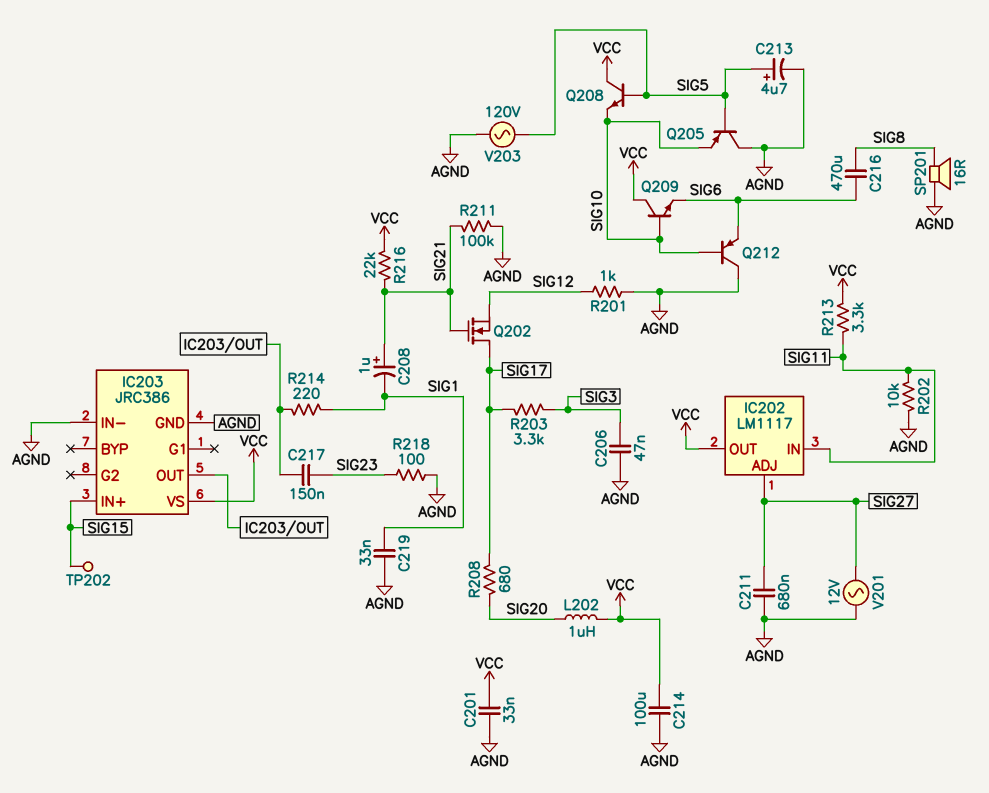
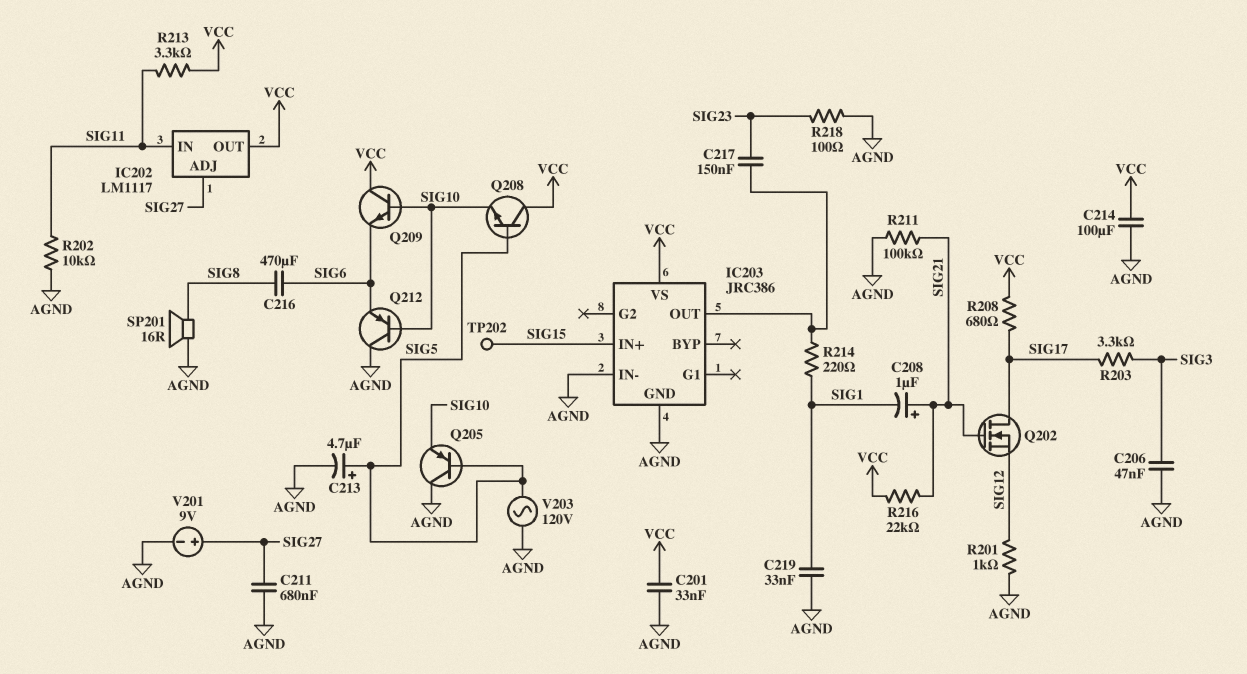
L202: 1uH (SIG20, VCC) -> none
R208: 680 (SIG17, SIG20) -> 680 (SIG17, VCC)
V201: AC 12V (AGND, SIG27) -> 9V (plus SIG27, minus AGND)

